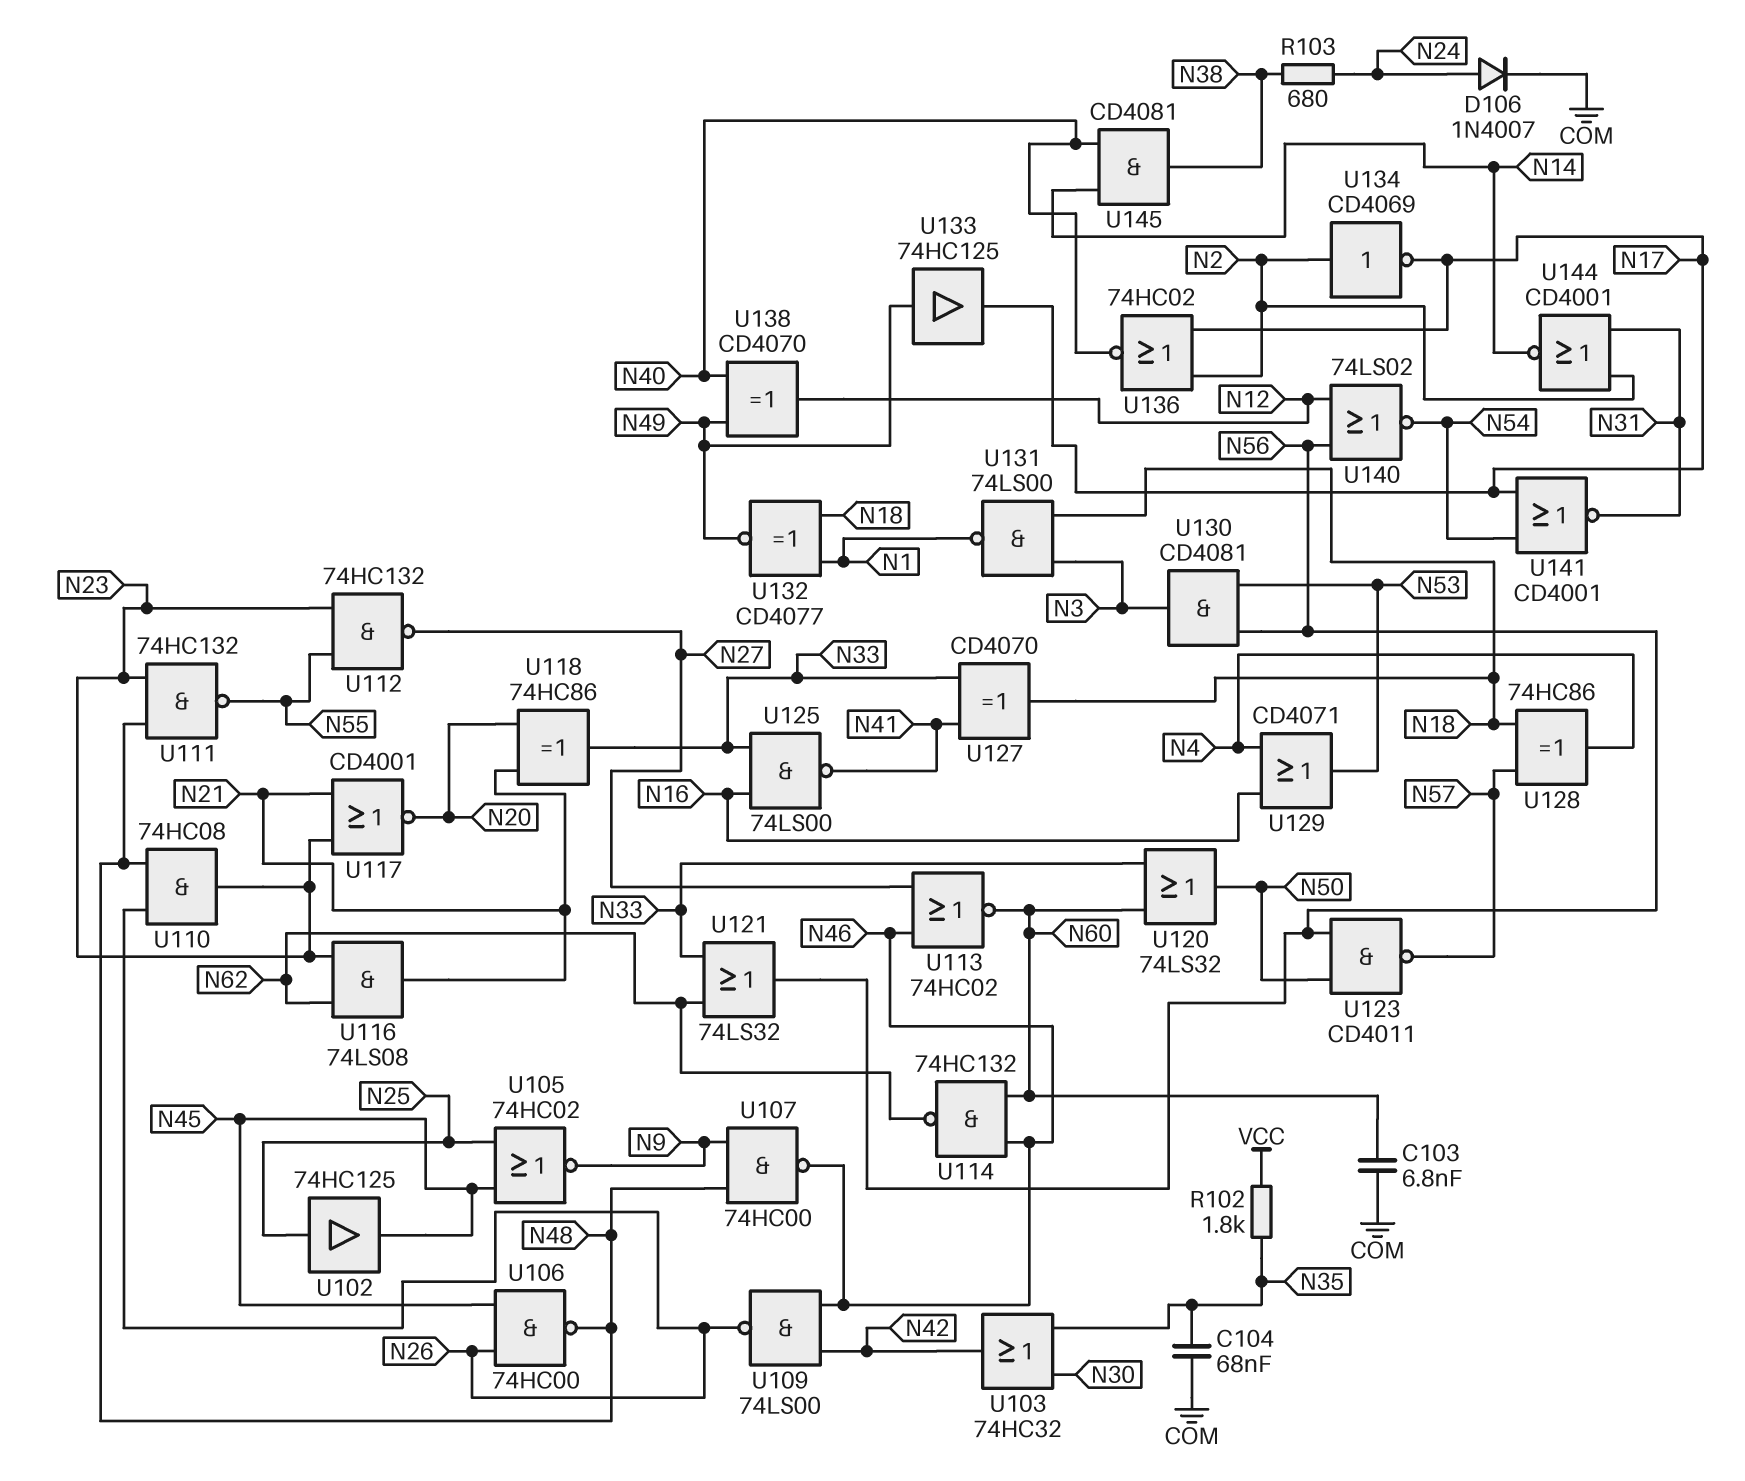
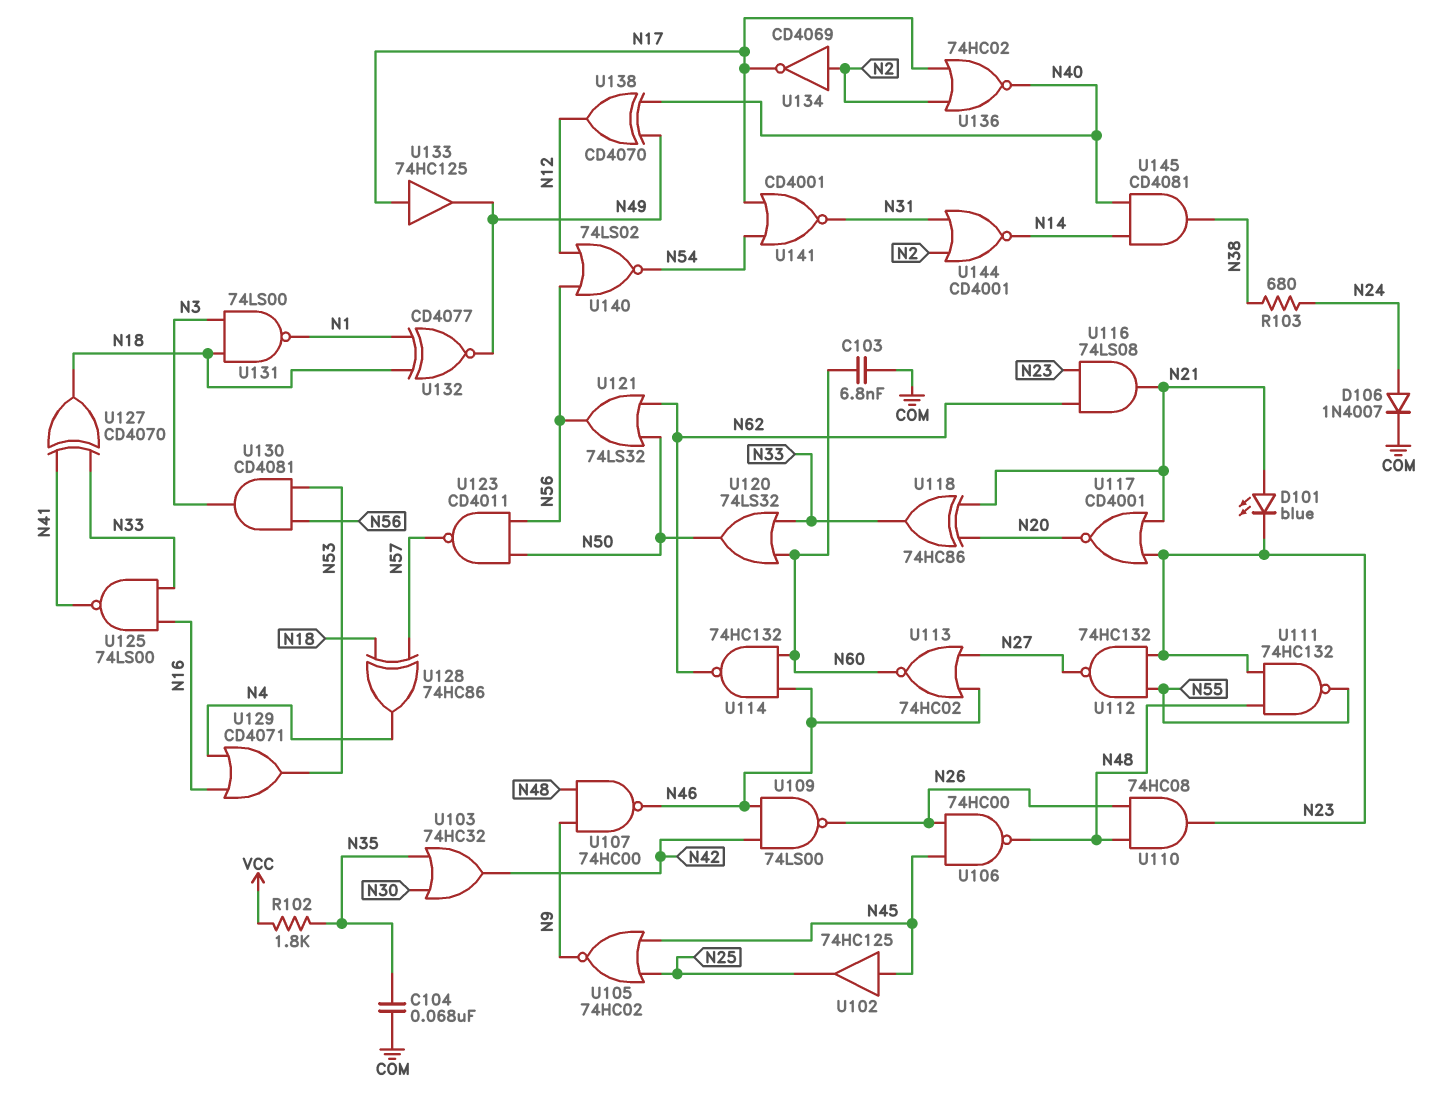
D101: none -> LED blue (A N21, K N23)
U102: buffer 74HC125 (in N25, out N45) -> buffer 74HC125 (in N45, out N25)
U121: OR 74LS32 (in N33, in N62, out N56) -> OR 74LS32 (in N50, in N62, out N56)
U133: buffer 74HC125 (in N49, out N17) -> buffer 74HC125 (in N17, out N49)

